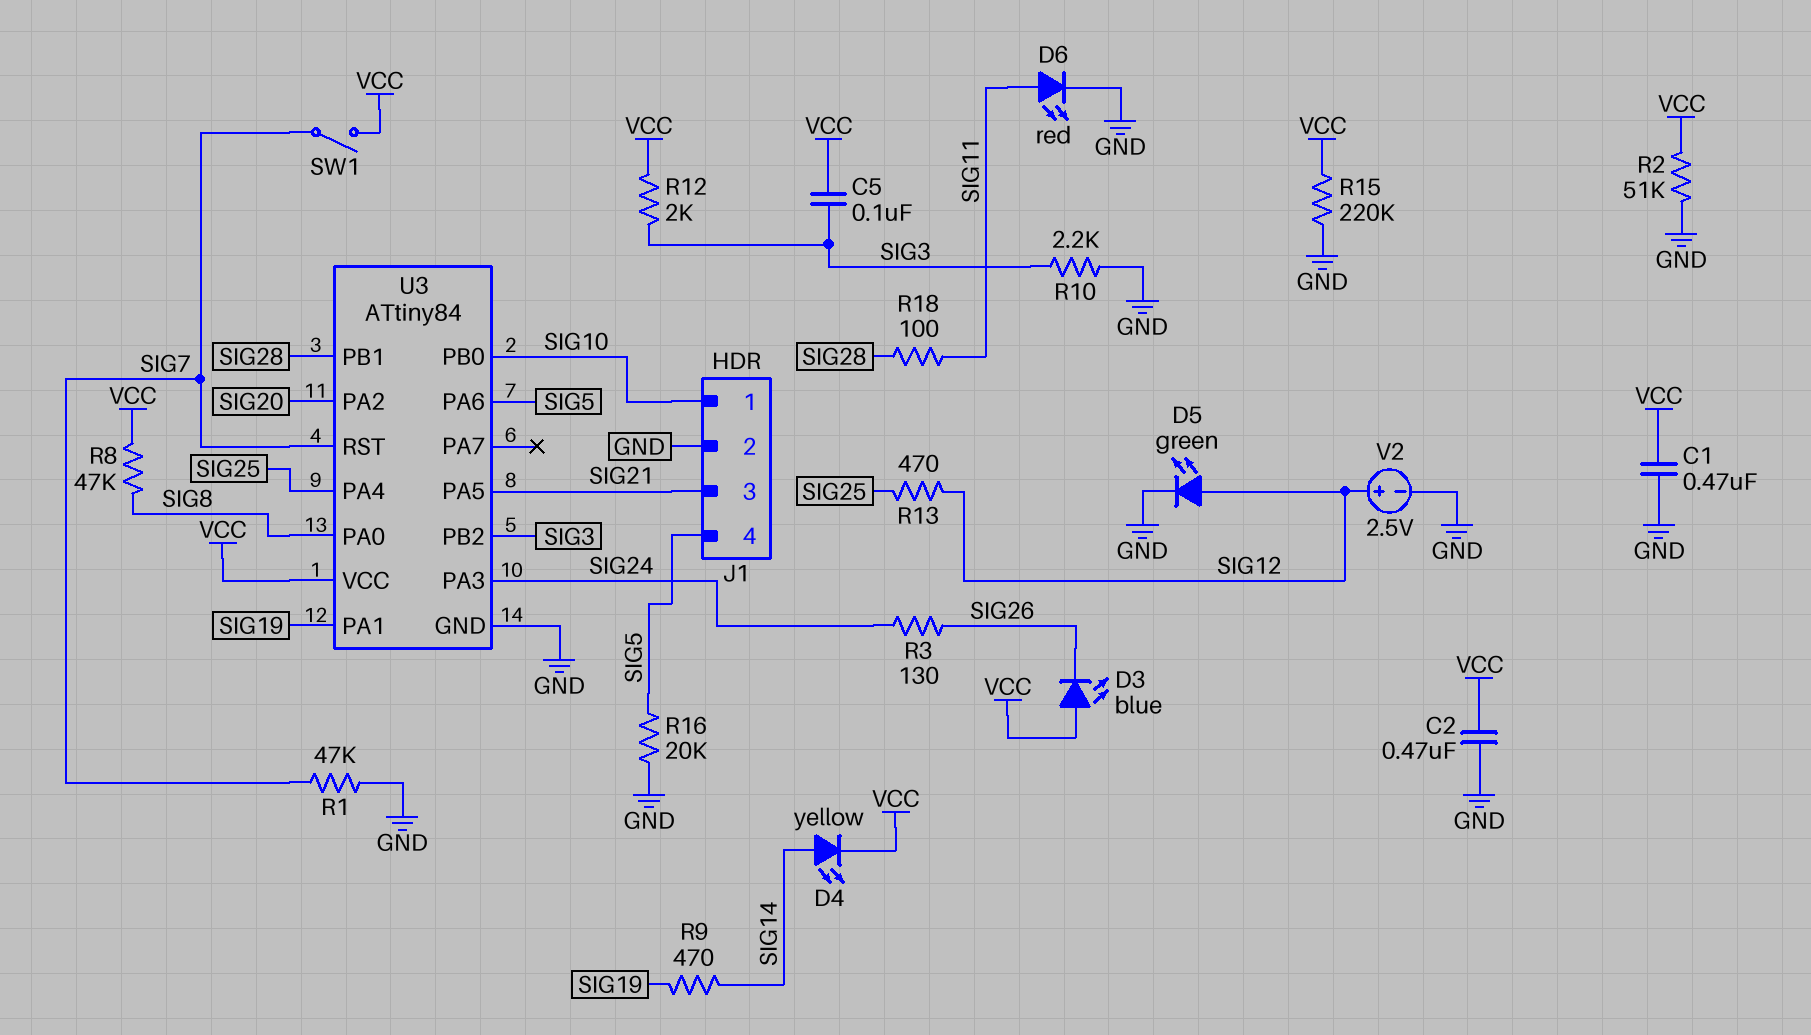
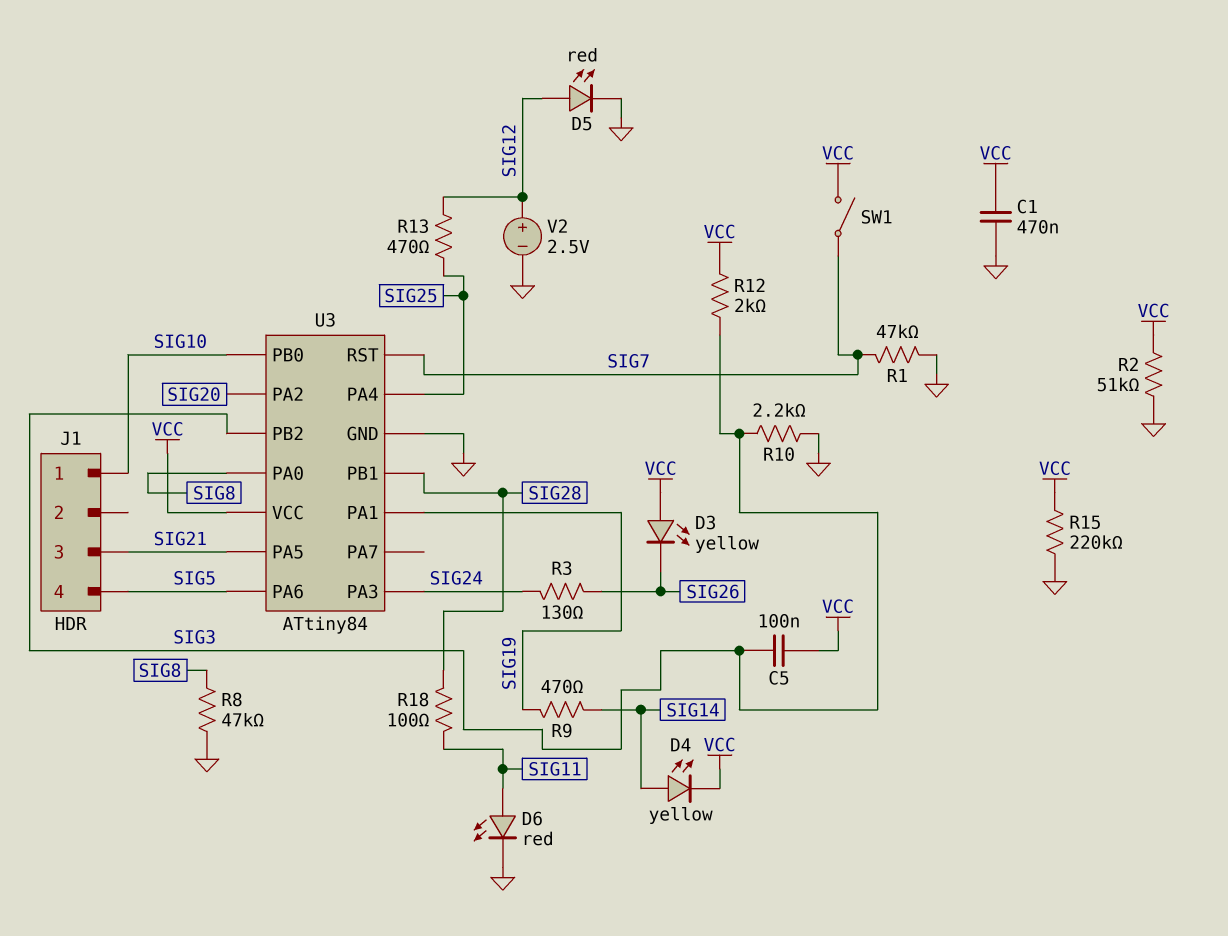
C2: 470nF (GND, VCC) -> none
D3: LED blue (A VCC, K SIG26) -> LED yellow (A VCC, K SIG26)
D5: LED green (A SIG12, K GND) -> LED red (A SIG12, K GND)
J1 pin 2: GND -> none
R8: 47k (SIG8, VCC) -> 47k (GND, SIG8)
R16: 20k (GND, SIG5) -> none

